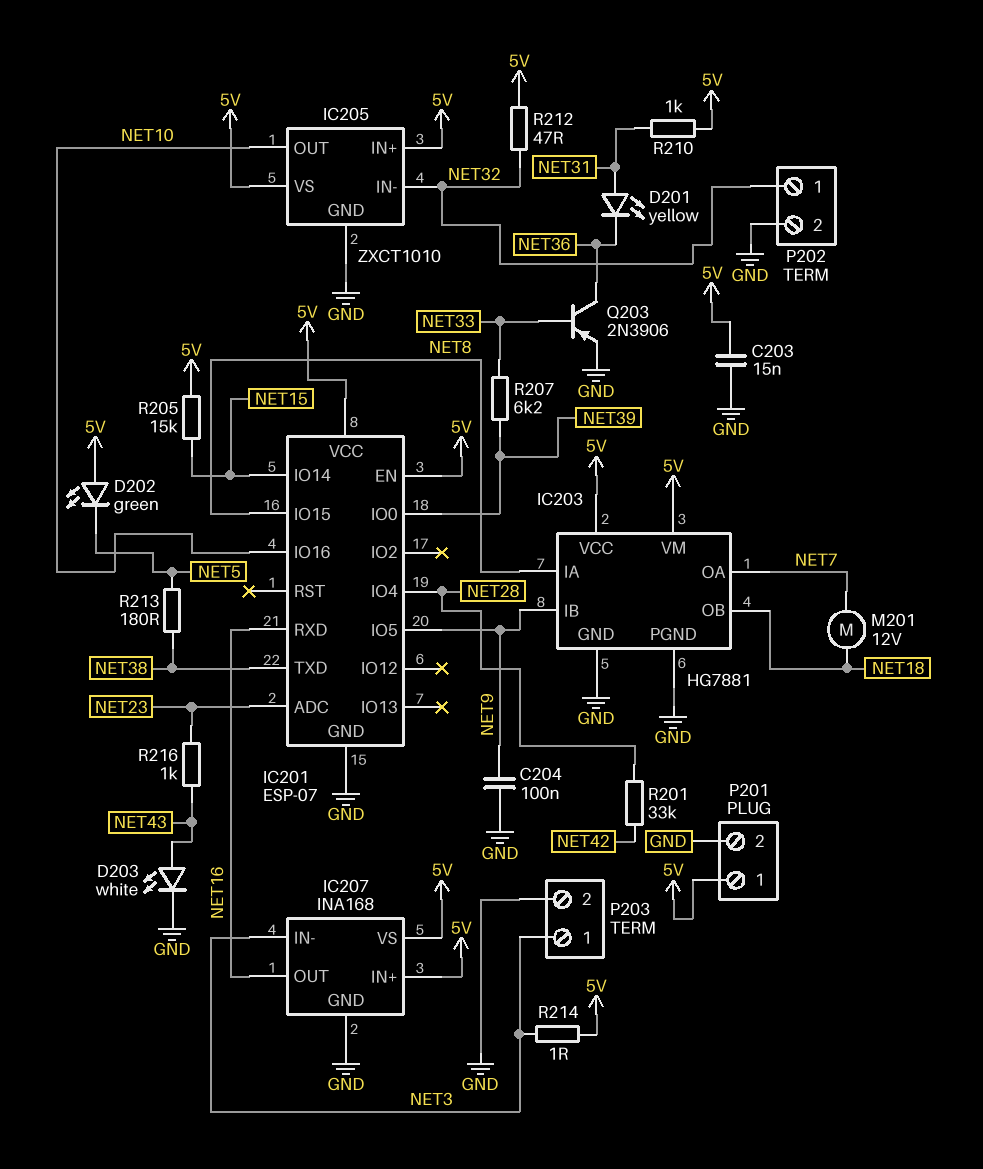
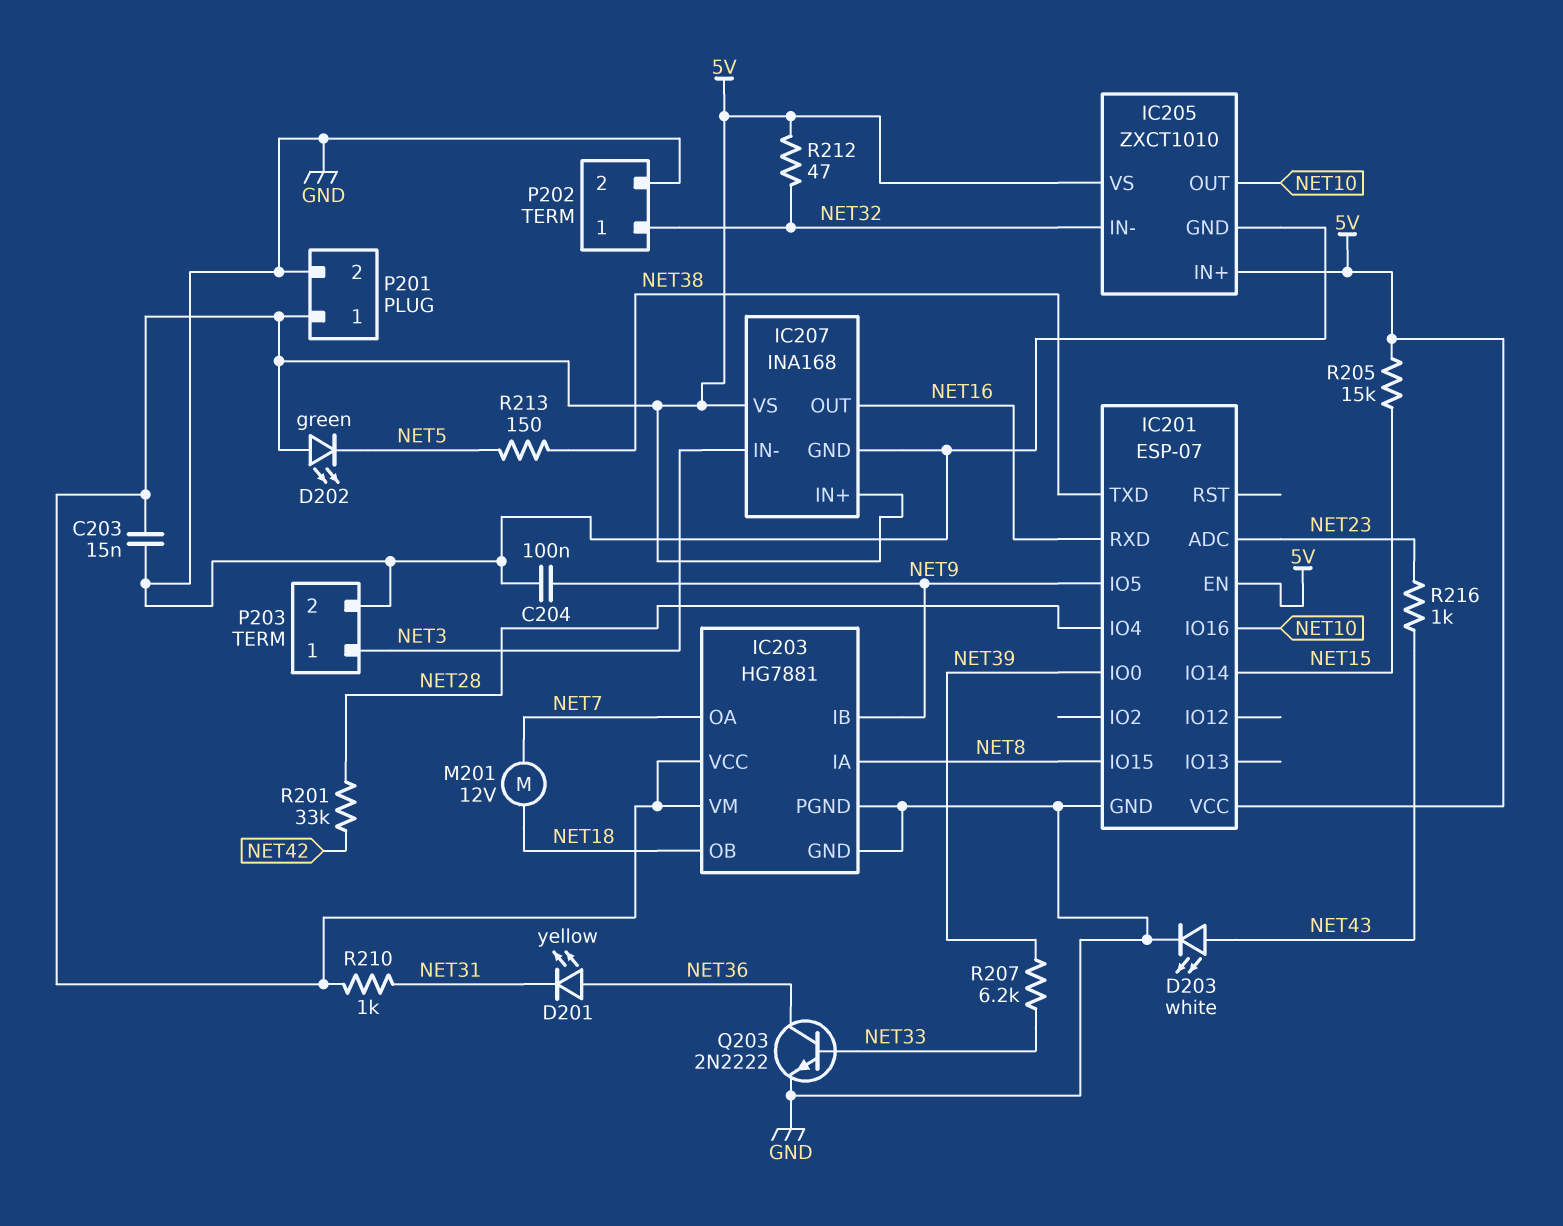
D201: LED yellow (A NET31, K NET36) -> LED yellow (A NET36, K NET31)
Q203: PNP 2N3906 (B NET33, C NET36, E GND) -> NPN 2N2222 (B NET33, C NET36, E GND)
R213: 180 (NET5, NET38) -> 150 (NET5, NET38)
R214: 1 (5V, NET3) -> none

